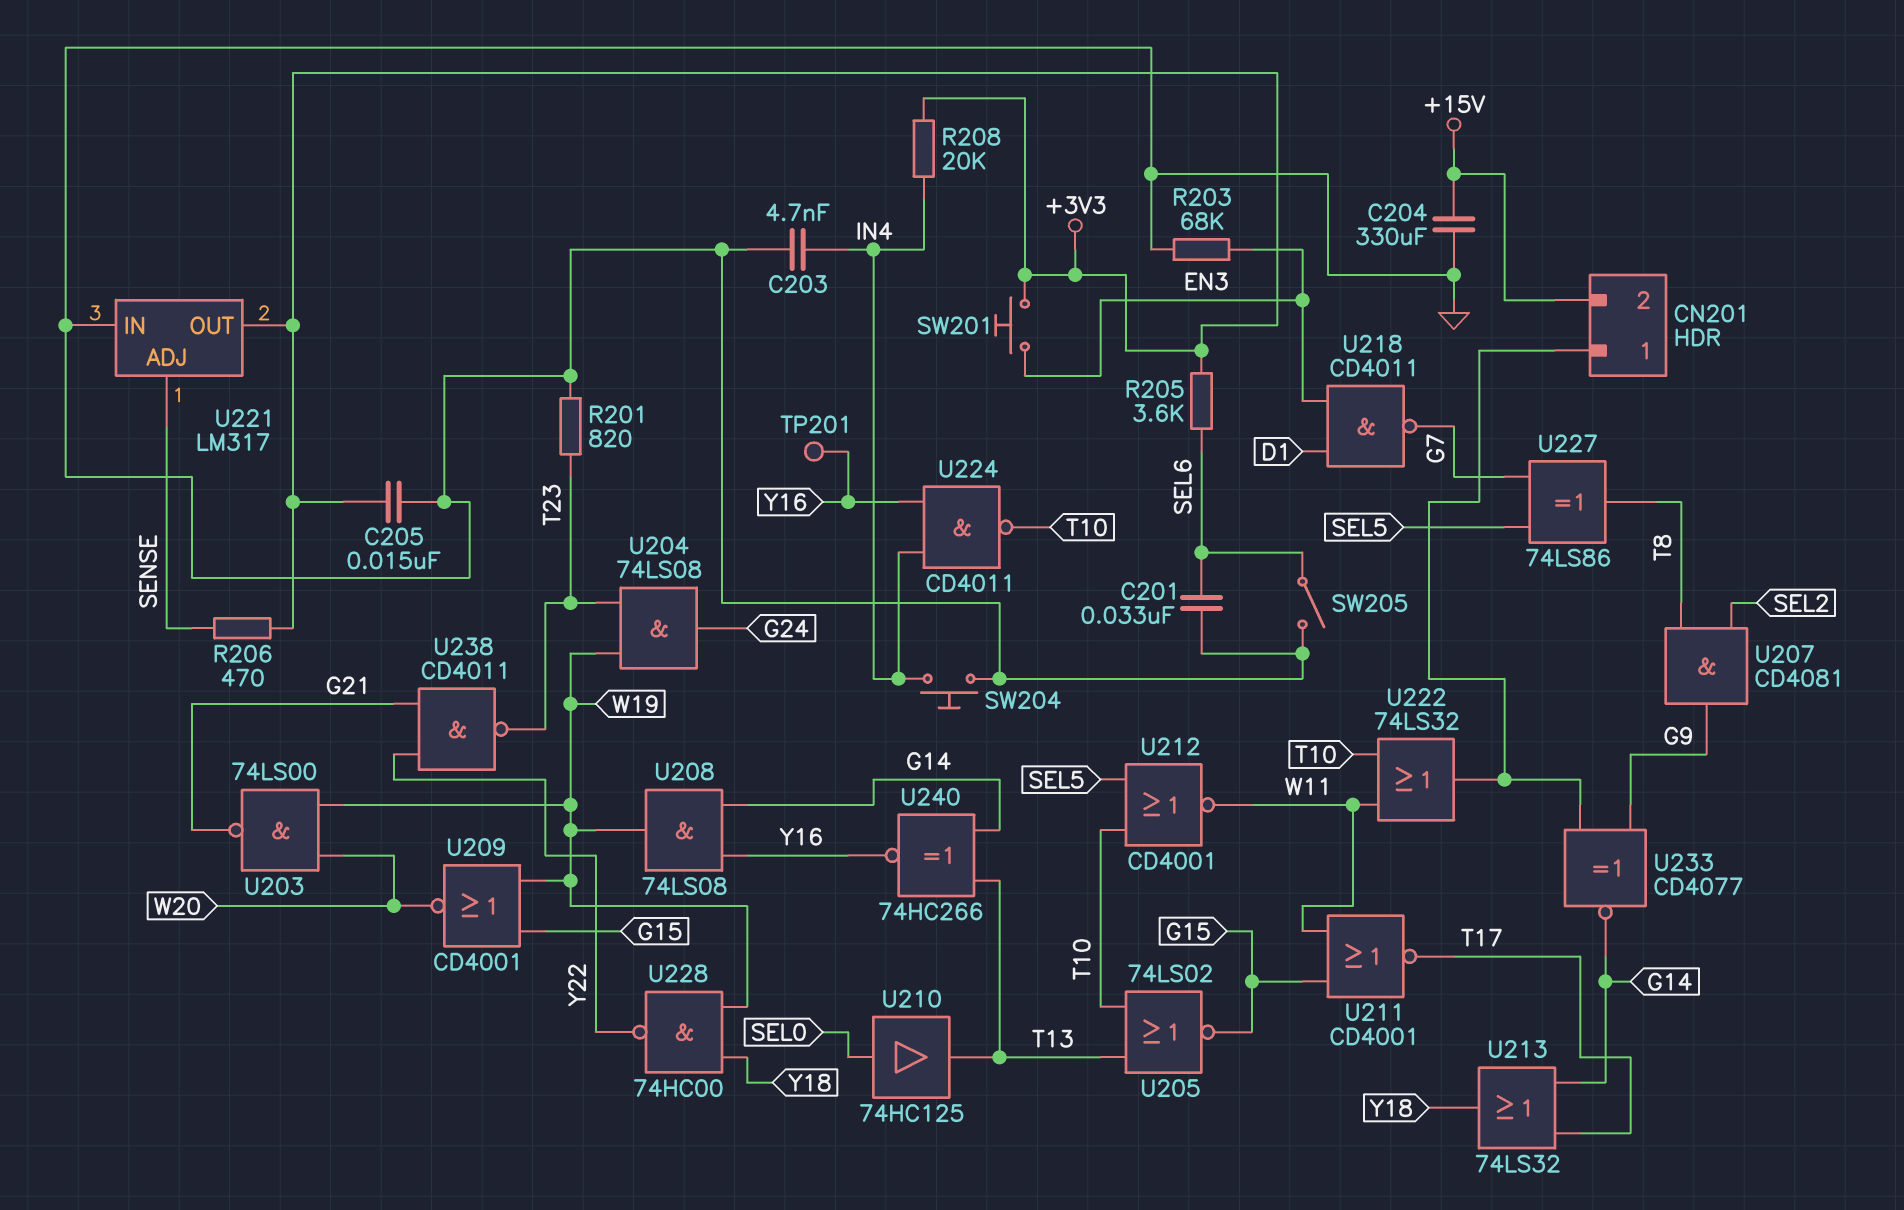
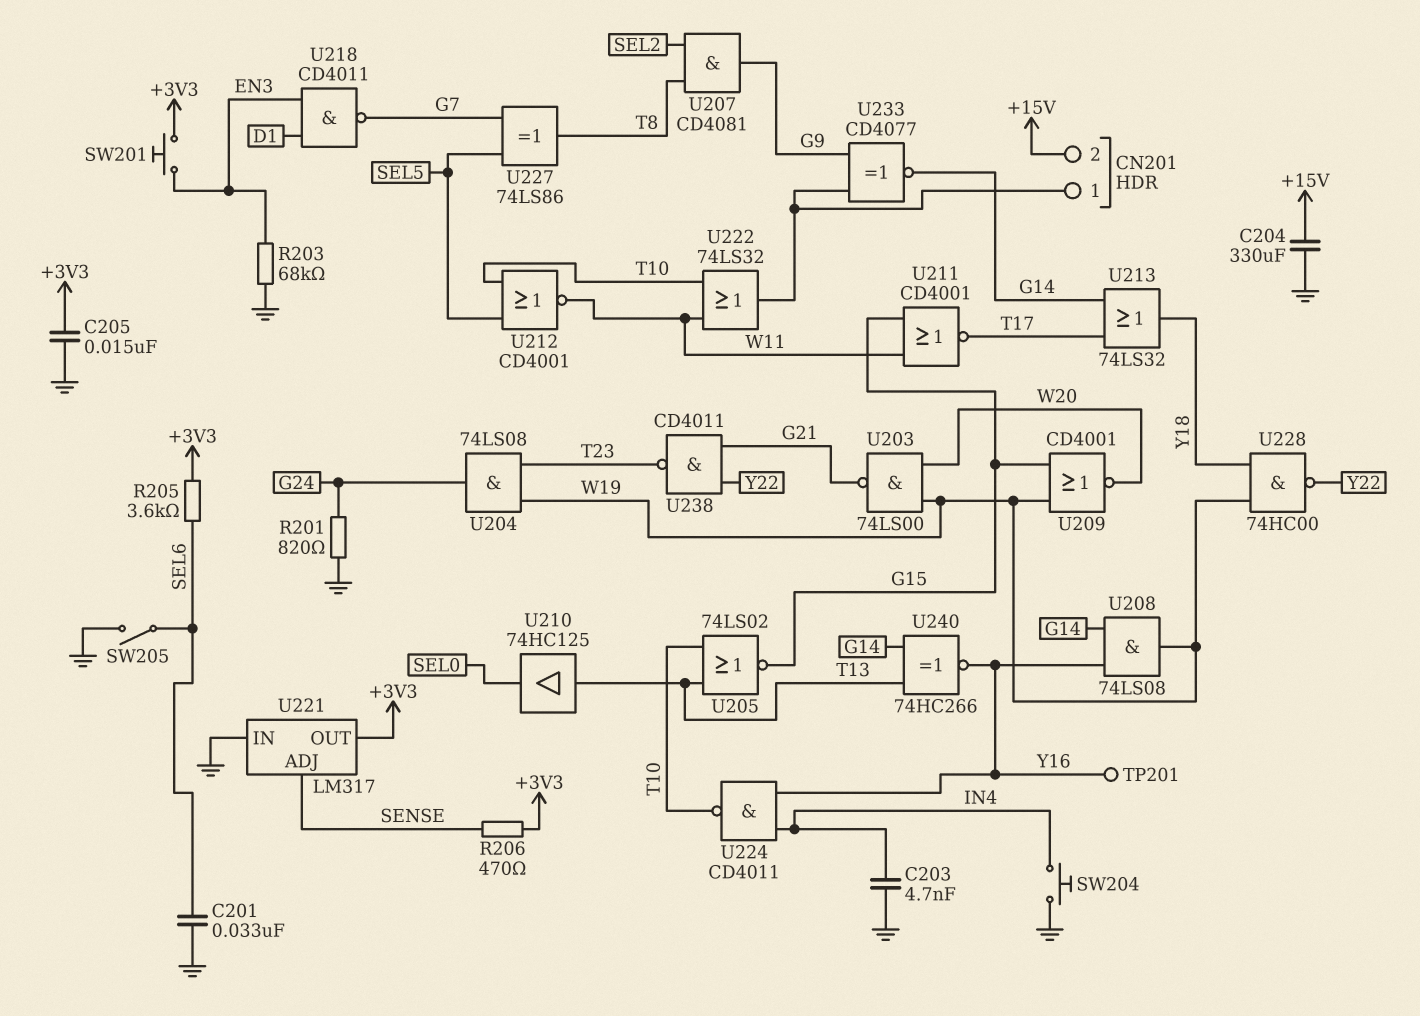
R201: 820 (GND, T23) -> 820 (G24, GND)
R208: 20k (+3V3, IN4) -> none
U210: buffer 74HC125 (in SEL0, out T13) -> buffer 74HC125 (in T13, out SEL0)

